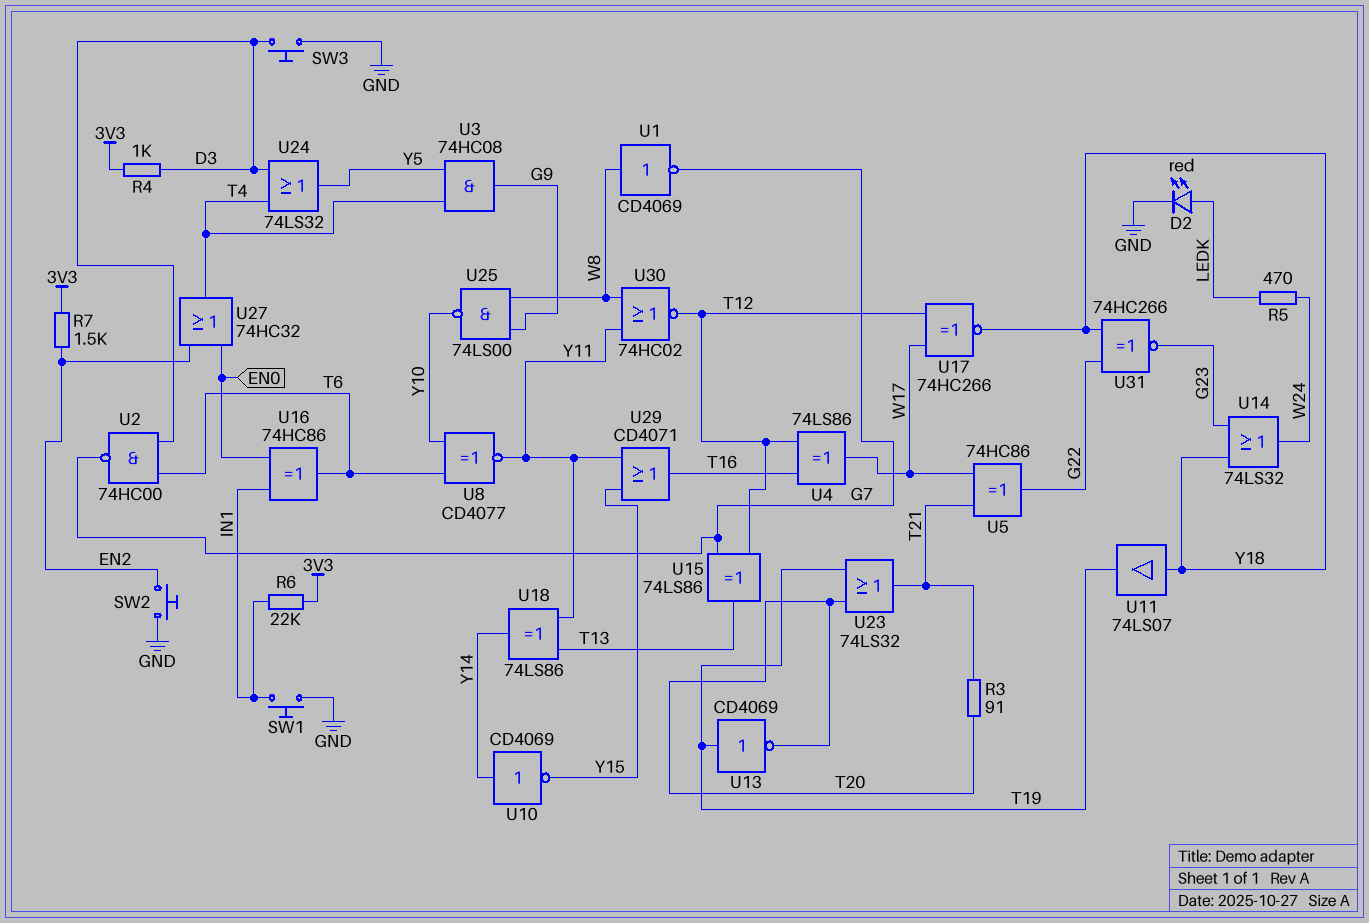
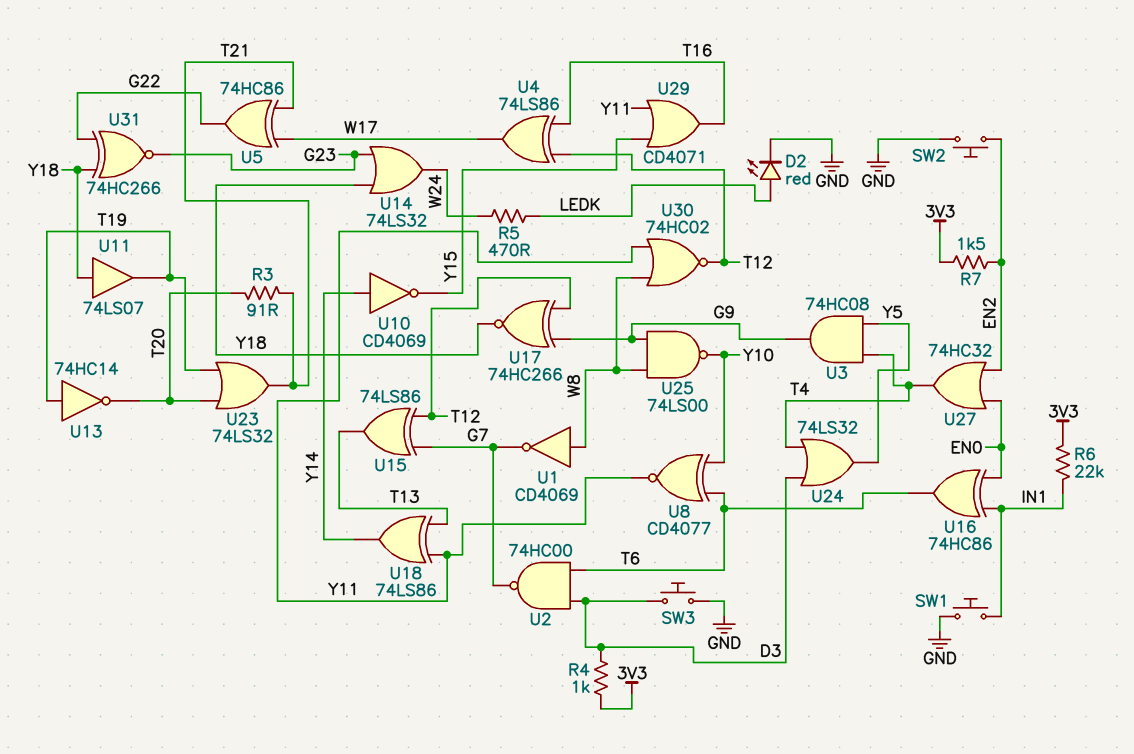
U13: NOT CD4069 (in T19, out T20) -> NOT 74HC14 (in T19, out T20)
U17: XNOR 74HC266 (in T12, in W17, out Y18) -> XNOR 74HC266 (in G9, in T12, out Y18)

